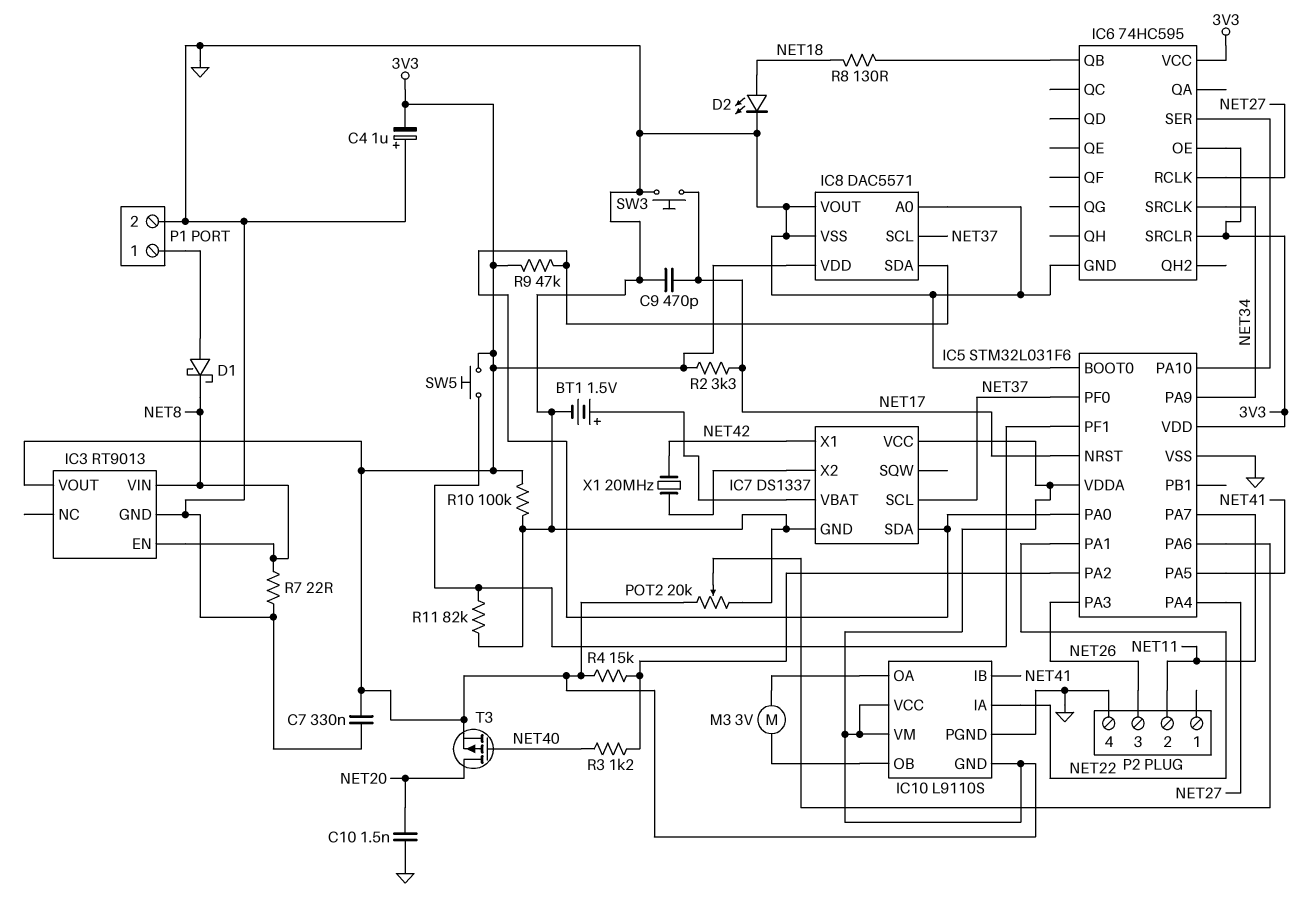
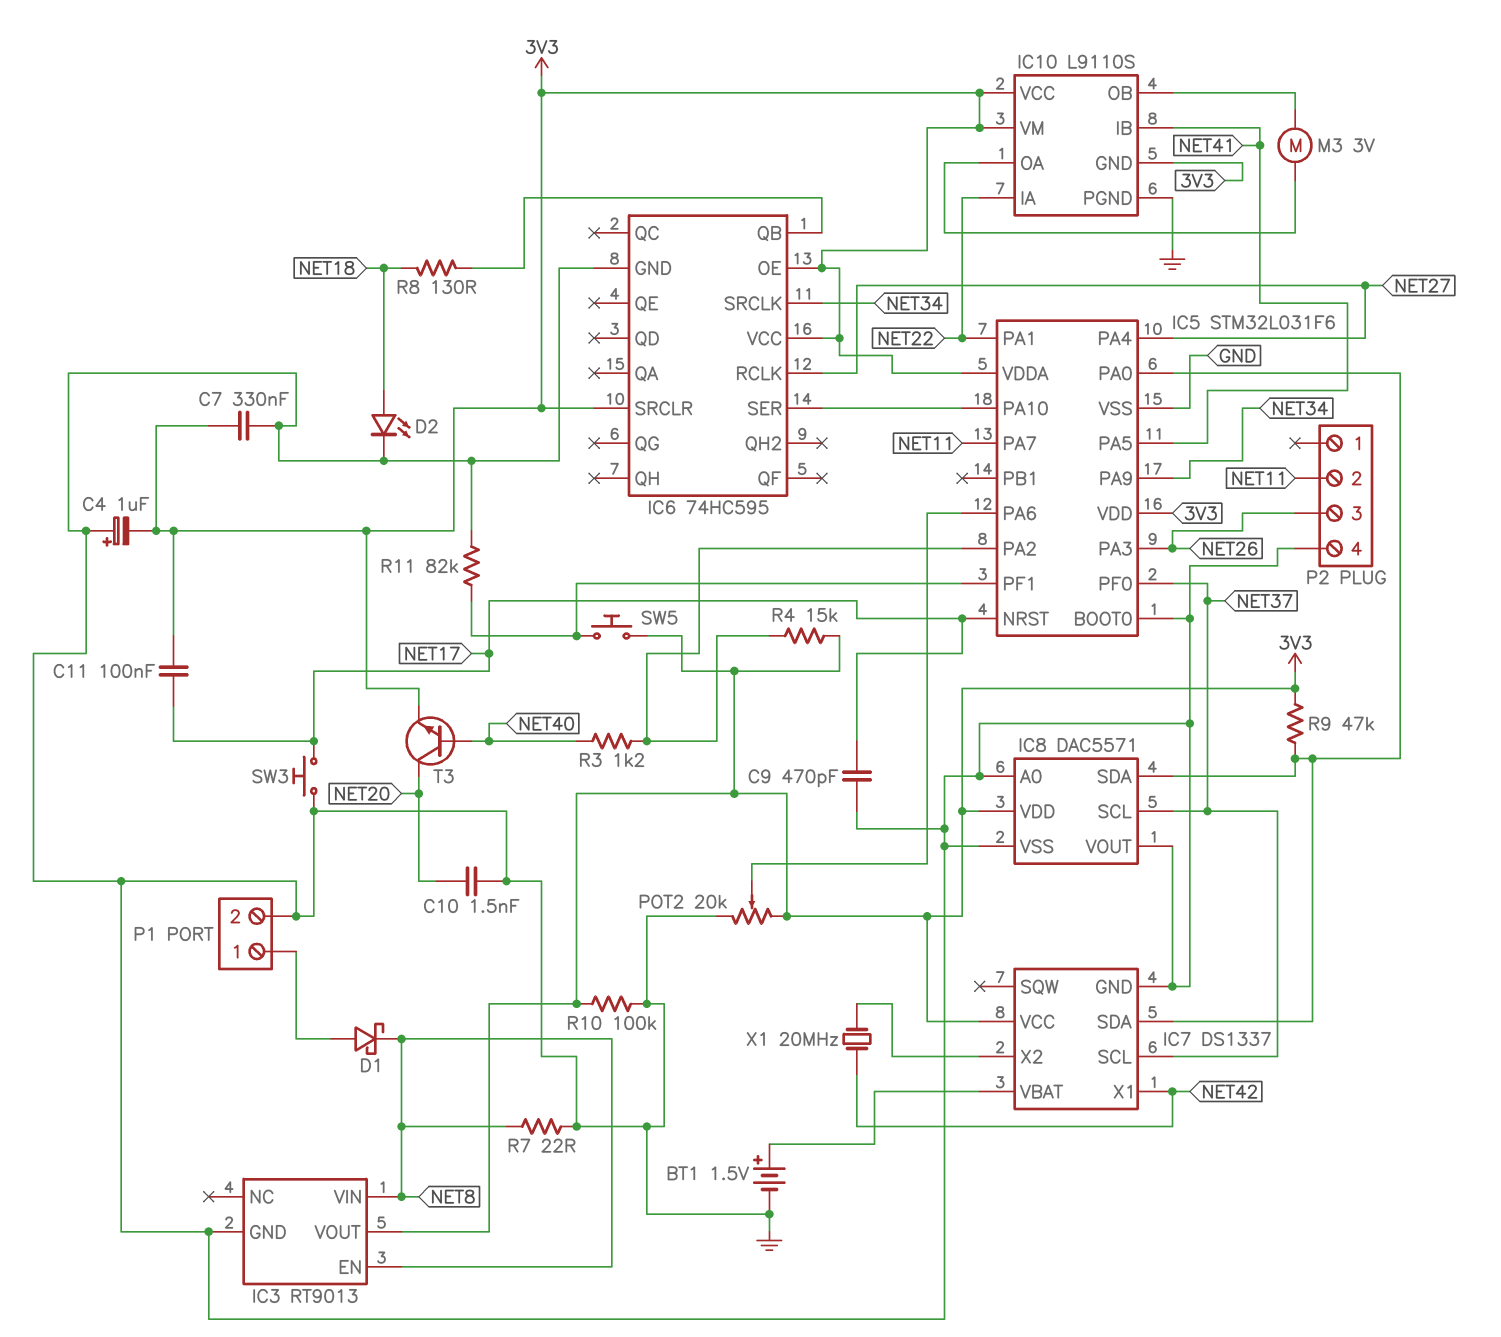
C11: none -> 100nF (3V3, NET17)
R2: 3.3k (3V3, NET17) -> none
T3: PMOS (G NET40, D NET20, S 3V3) -> NPN (B NET40, C NET20, E 3V3)

